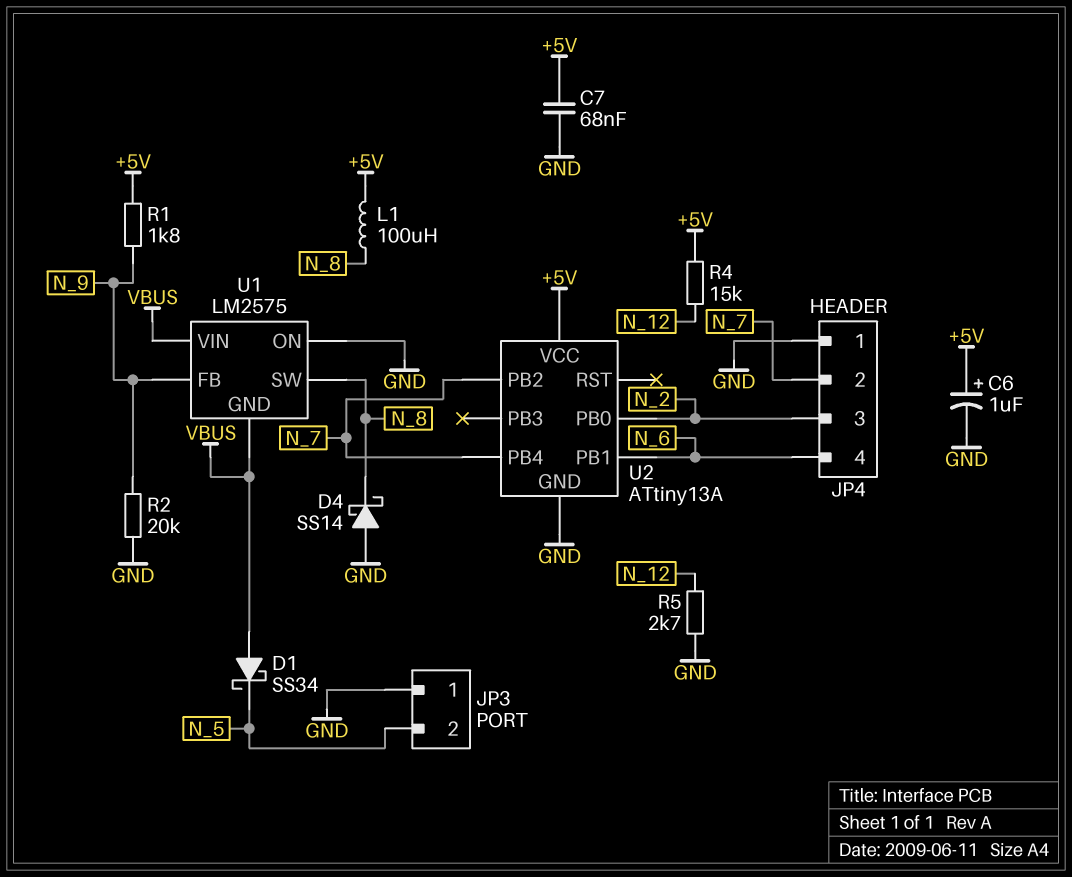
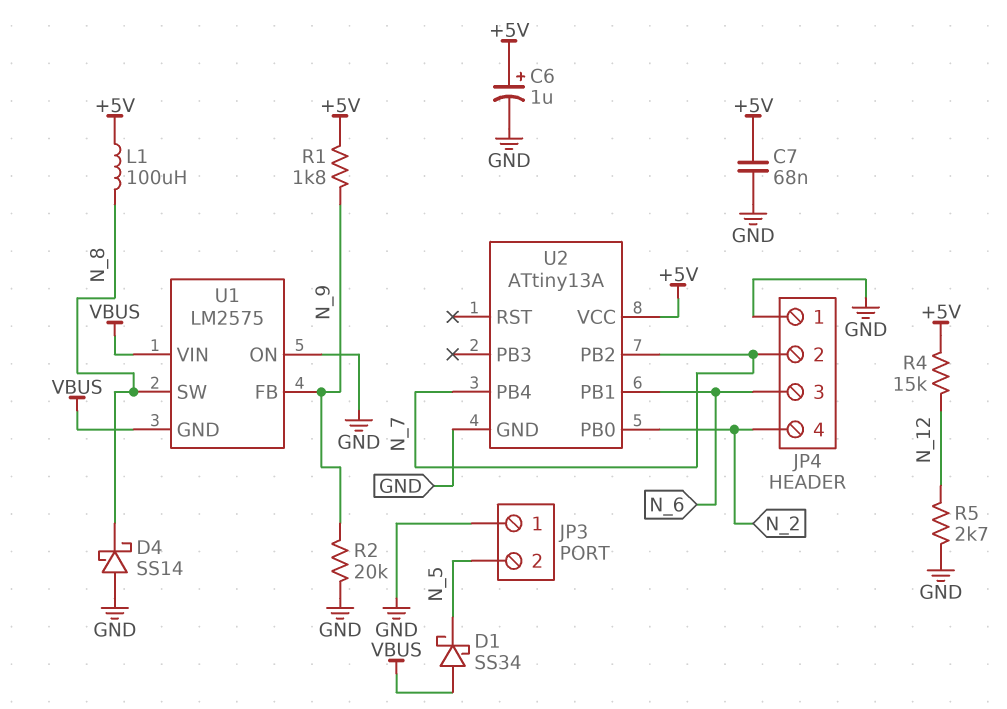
JP4 pin 3: N_2 -> N_6
JP4 pin 4: N_6 -> N_2

